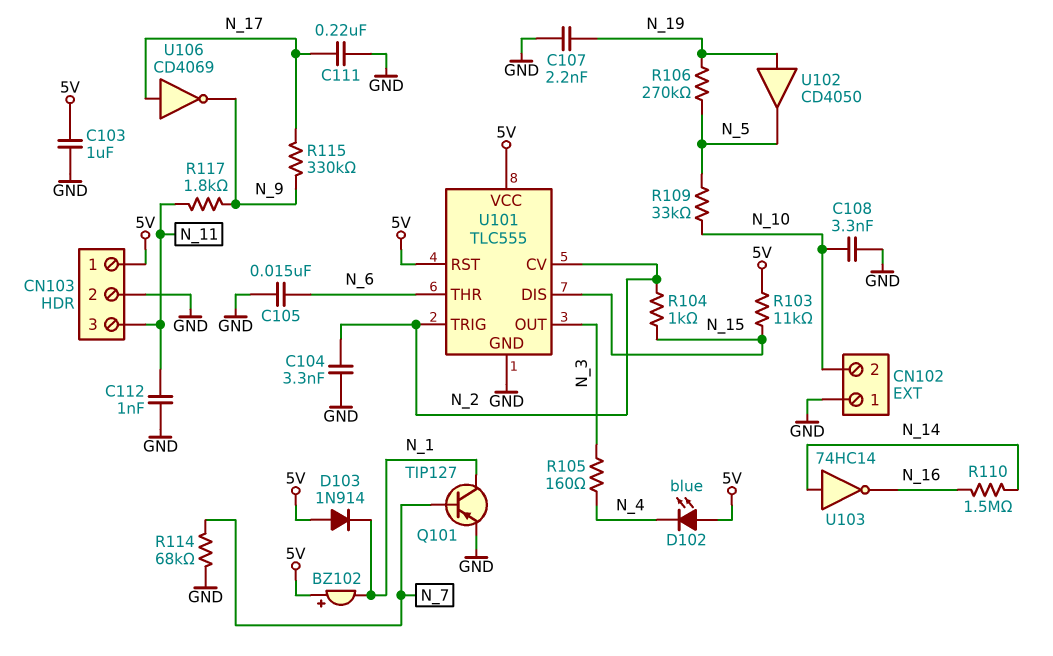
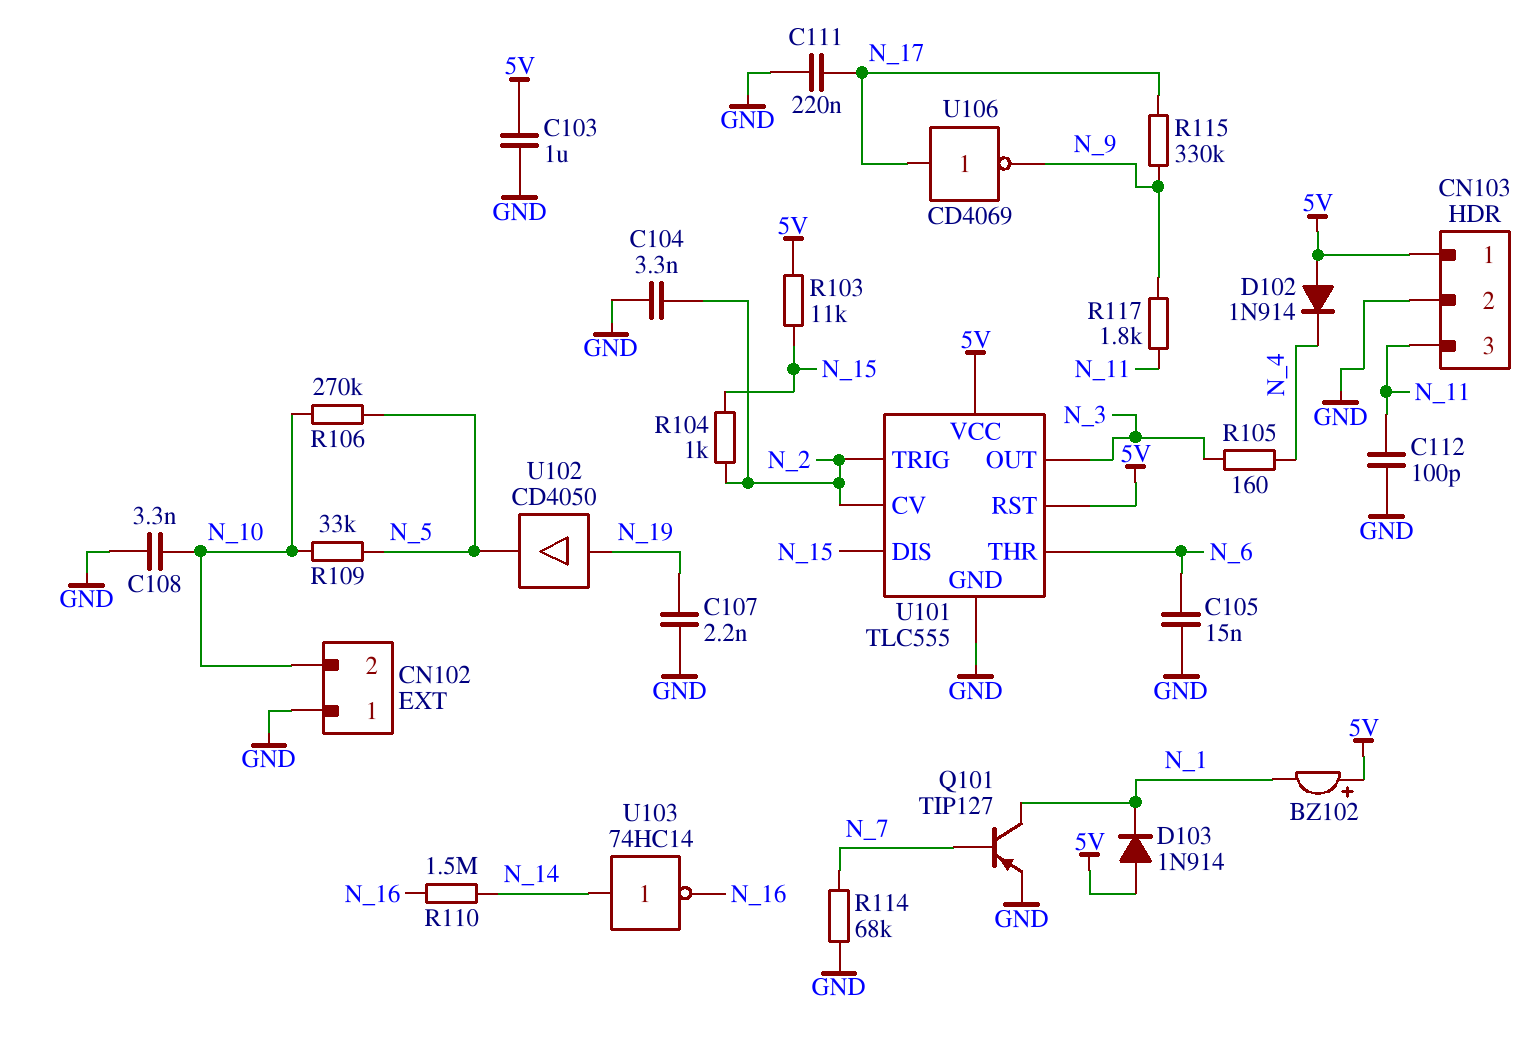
C112: 1nF (GND, N_11) -> 100pF (GND, N_11)
D102: LED blue (A 5V, K N_4) -> diode 1N914 (A 5V, K N_4)
R106: 270k (N_5, N_19) -> 270k (N_5, N_10)

